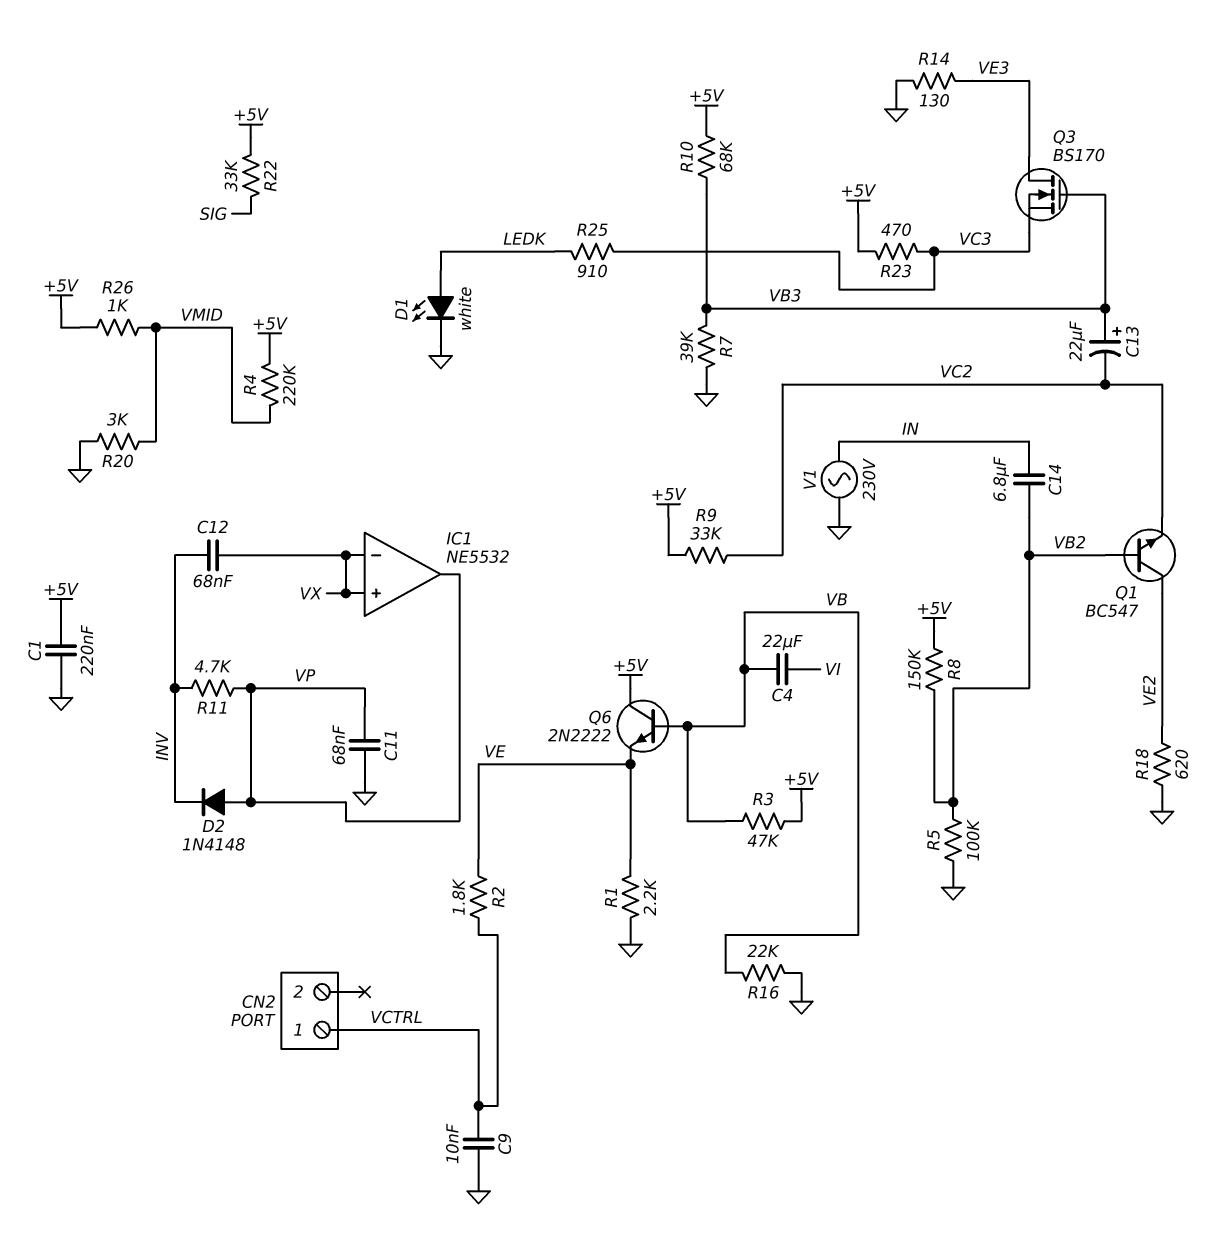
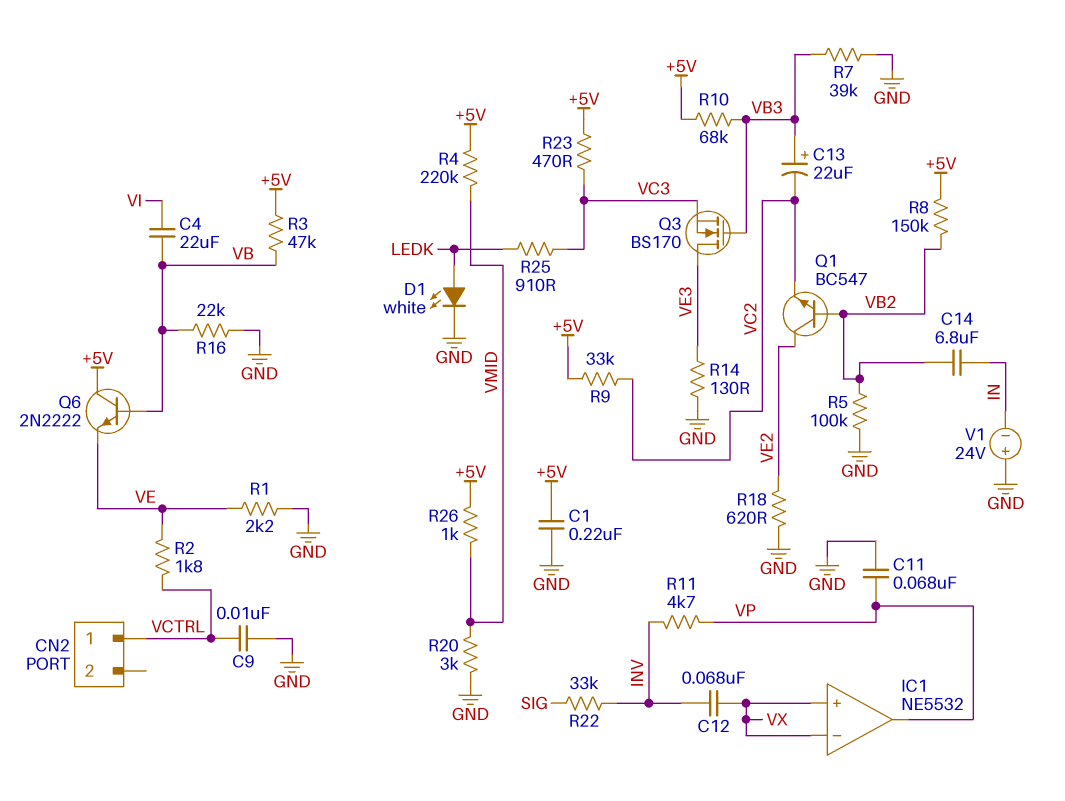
D2: diode 1N4148 (A VP, K INV) -> none
R22: 33k (+5V, SIG) -> 33k (INV, SIG)
V1: AC 230V (GND, IN) -> 24V (plus GND, minus IN)

